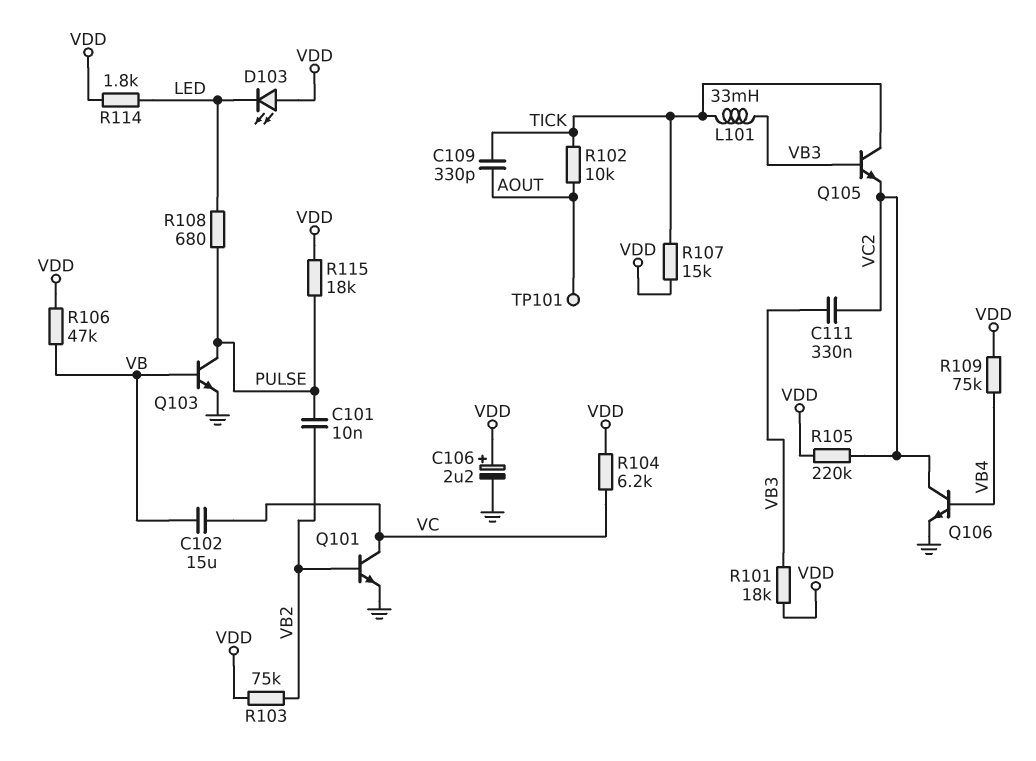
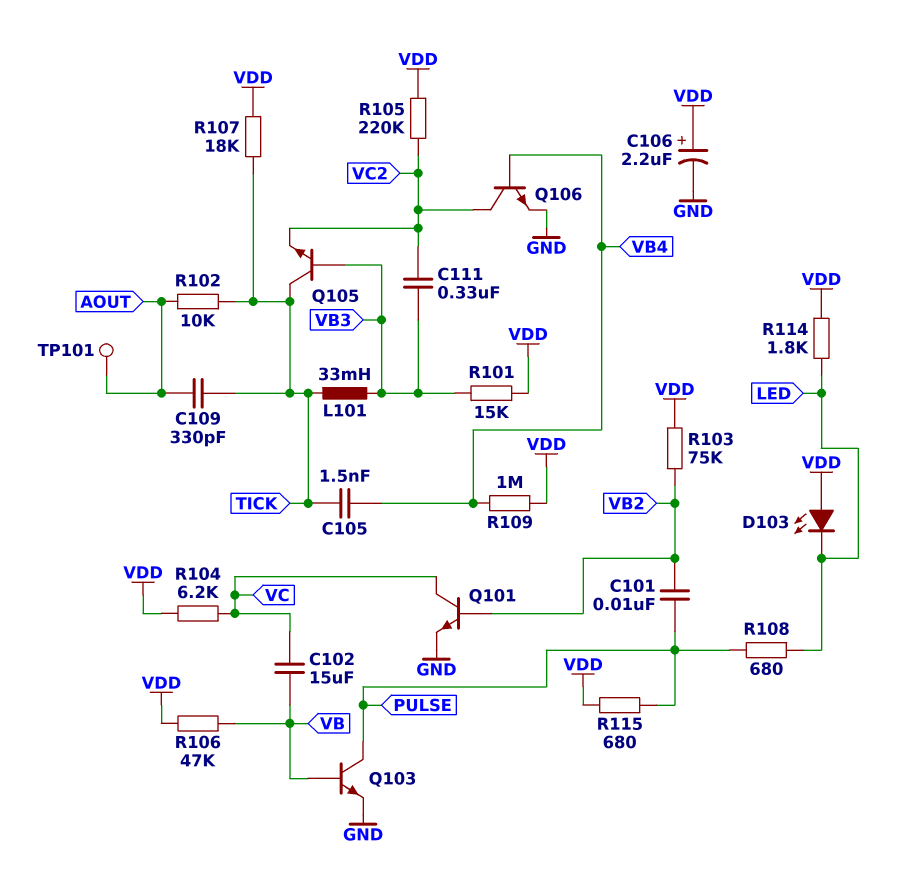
C105: none -> 1.5nF (TICK, VB4)
R101: 18k (VB3, VDD) -> 15k (VB3, VDD)
R107: 15k (TICK, VDD) -> 18k (TICK, VDD)
R109: 75k (VB4, VDD) -> 1M (VB4, VDD)
R115: 18k (PULSE, VDD) -> 680 (PULSE, VDD)

